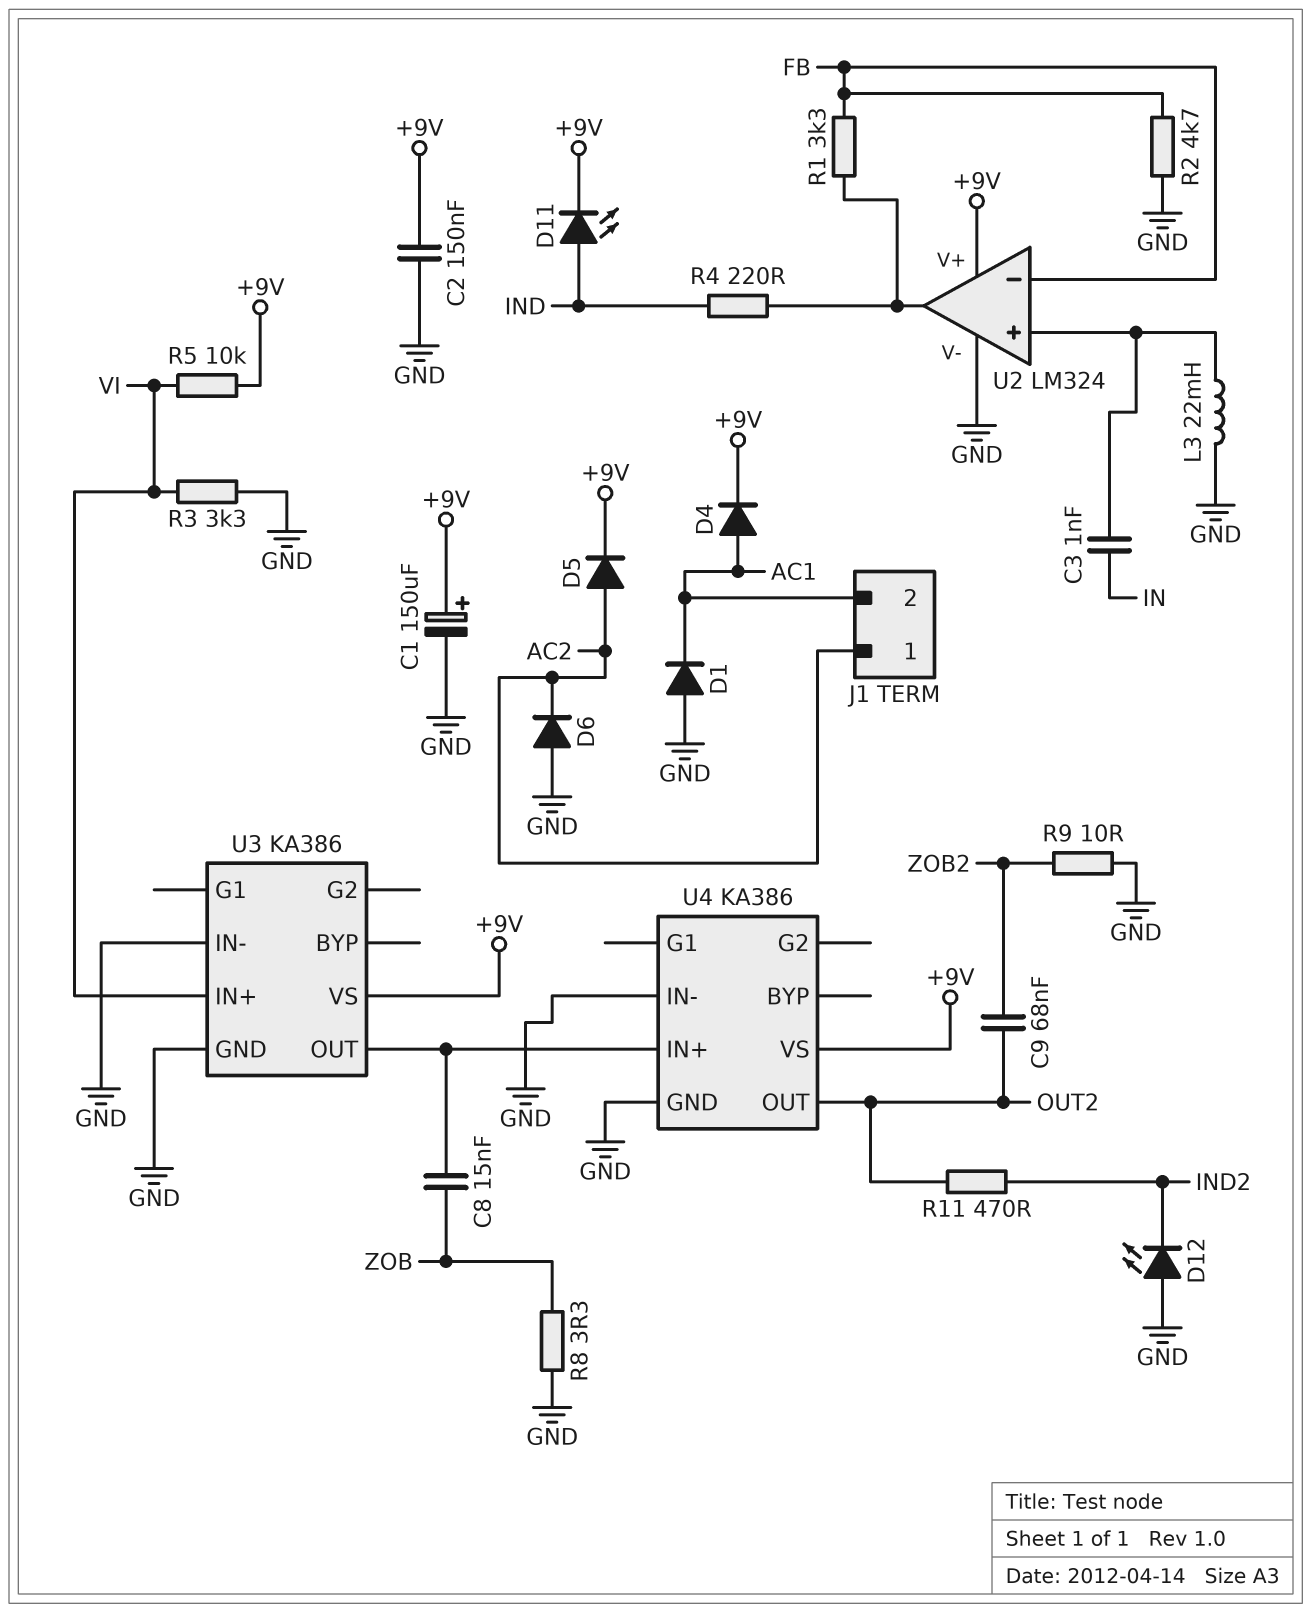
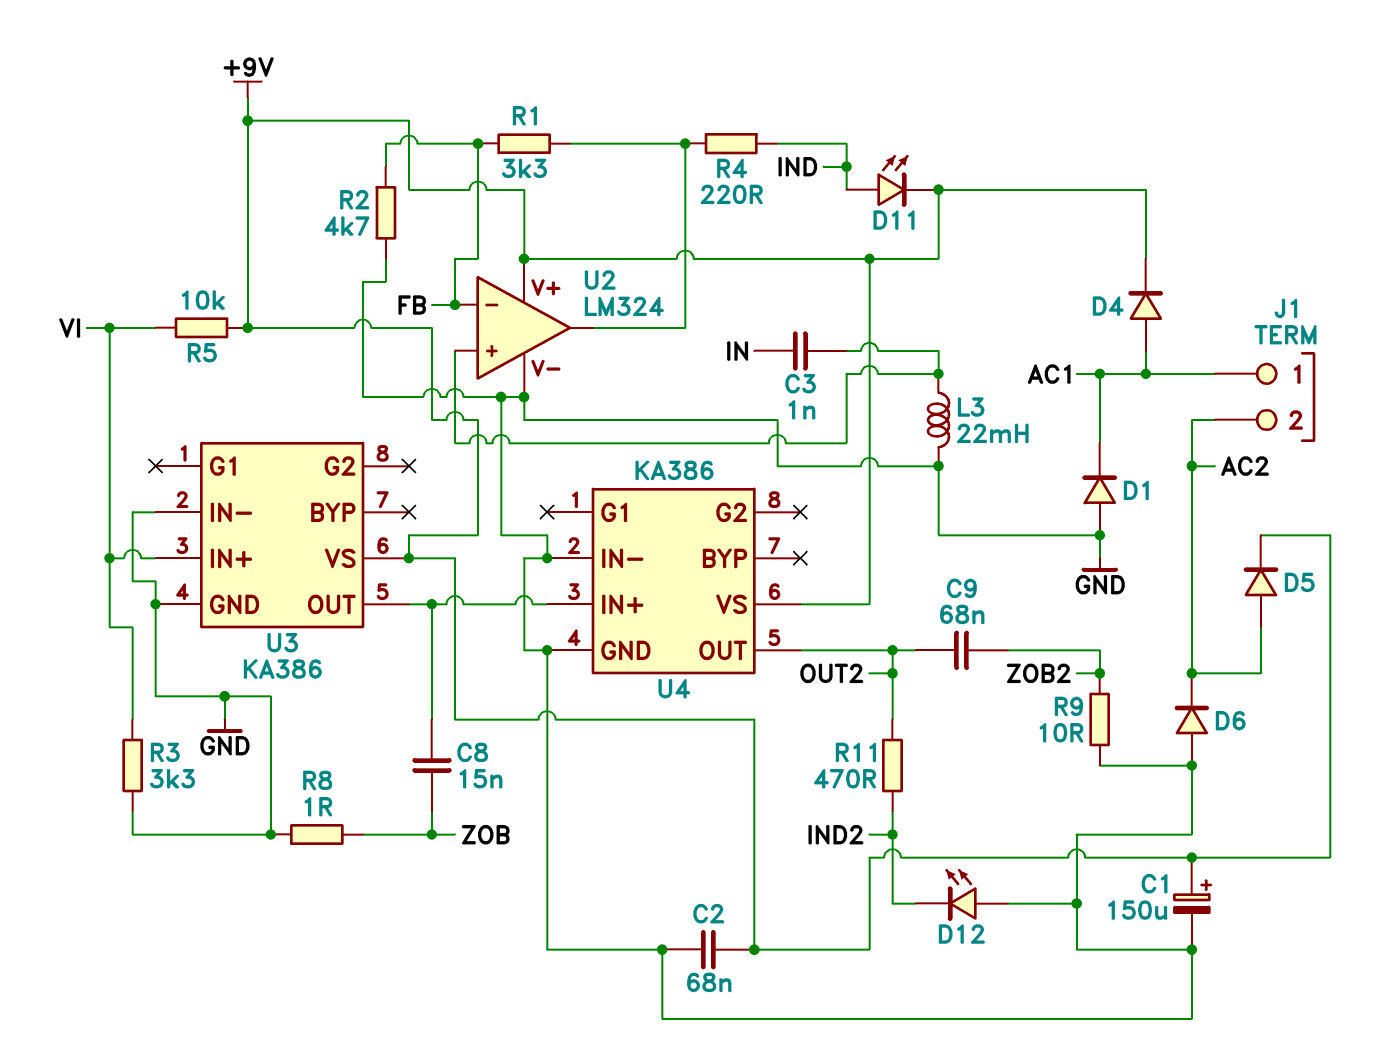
C2: 150nF (+9V, GND) -> 68nF (+9V, GND)
J1 pin 1: AC2 -> AC1
J1 pin 2: AC1 -> AC2
R8: 3.3 (GND, ZOB) -> 1 (GND, ZOB)

